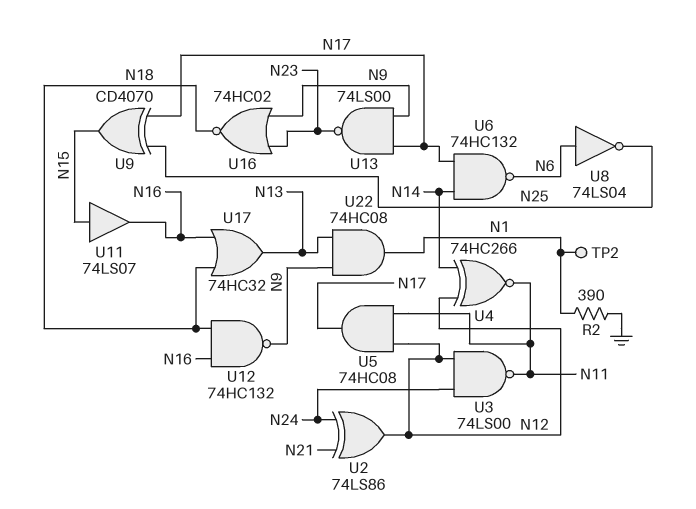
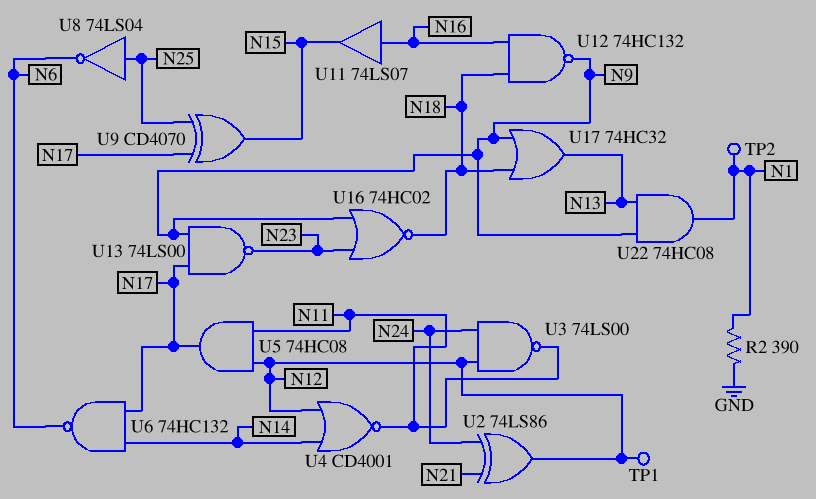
TP1: none -> test point (N12)
U4: XNOR 74HC266 (in N12, in N14, out N11) -> NOR CD4001 (in N12, in N14, out N11)
U8: NOT 74LS04 (in N6, out N25) -> NOT 74LS04 (in N25, out N6)
U11: buffer 74LS07 (in N15, out N16) -> buffer 74LS07 (in N16, out N15)
U17: OR 74HC32 (in N16, in N18, out N13) -> OR 74HC32 (in N9, in N18, out N13)

